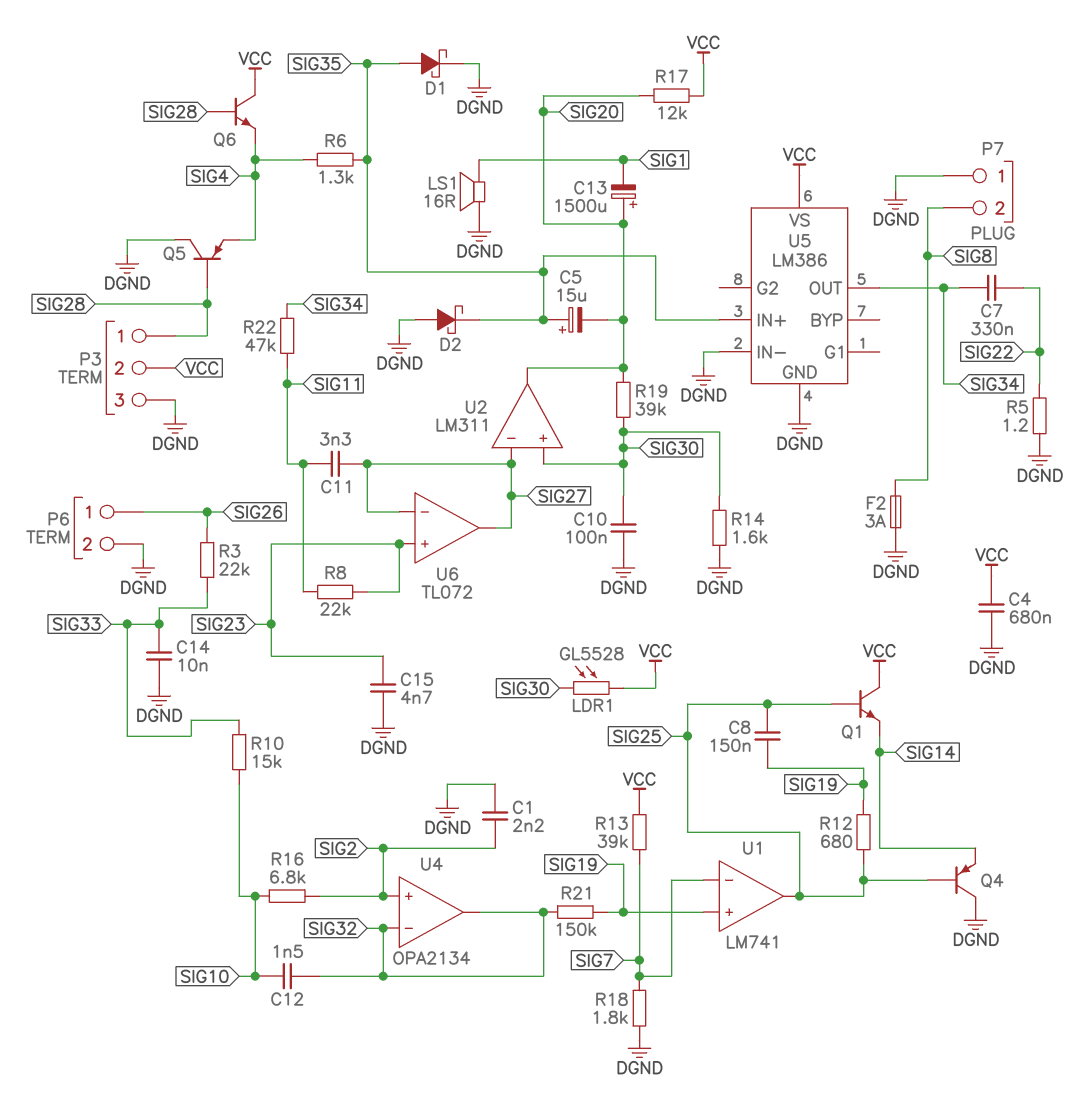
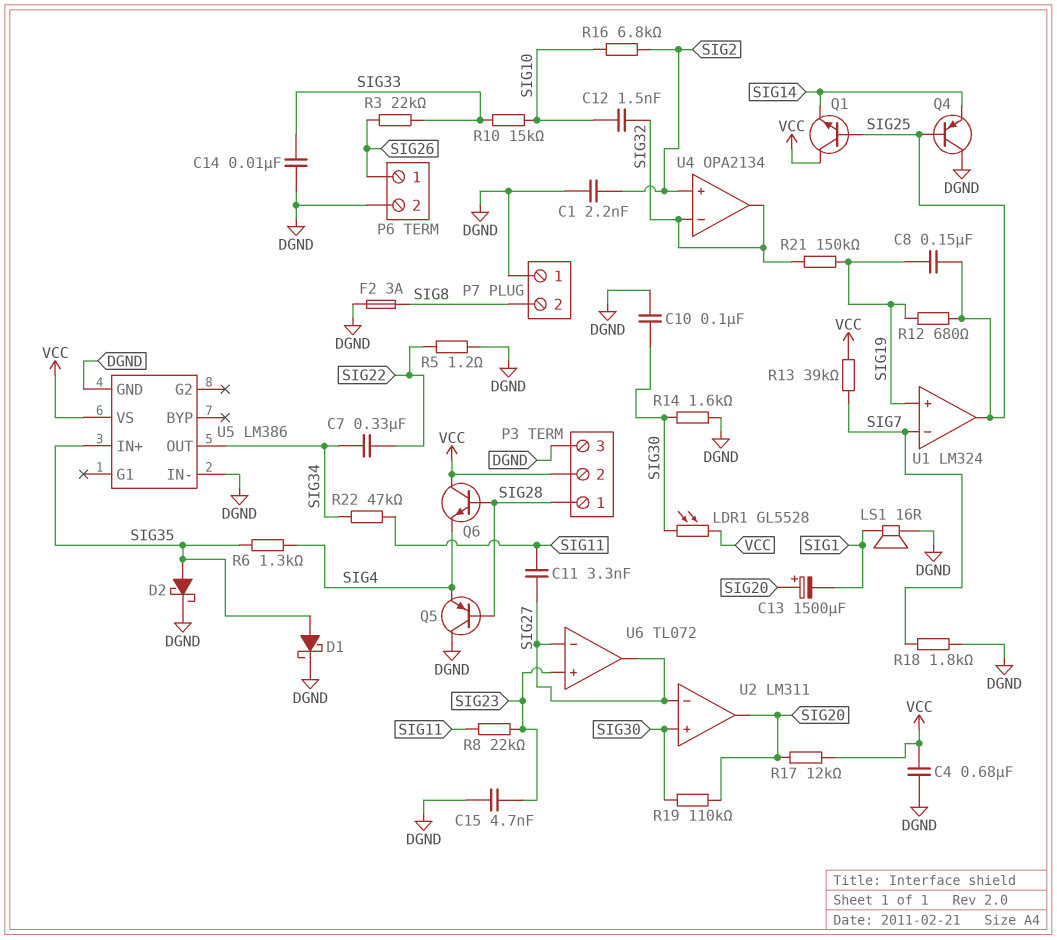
C5: 15uF (plus SIG35, minus SIG20) -> none
D2: schottky (A DGND, K SIG35) -> schottky (A SIG35, K DGND)
R19: 39k (SIG20, SIG30) -> 110k (SIG20, SIG30)
U1: LM741 -> LM324

